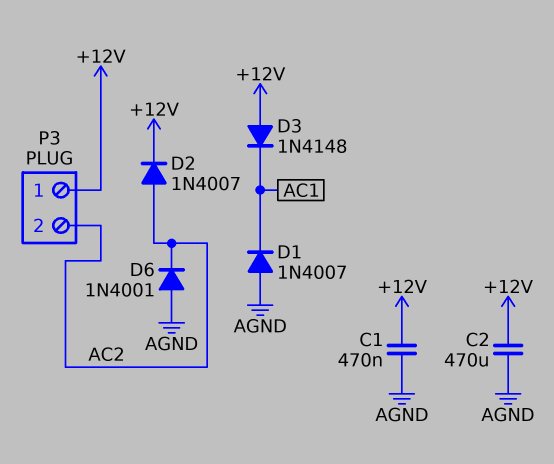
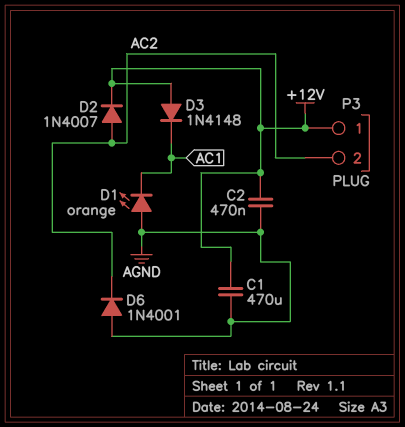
C1: 470nF (+12V, AGND) -> 470uF (+12V, AGND)
C2: 470uF (+12V, AGND) -> 470nF (+12V, AGND)
D1: diode 1N4007 (A AGND, K AC1) -> LED orange (A AGND, K AC1)

